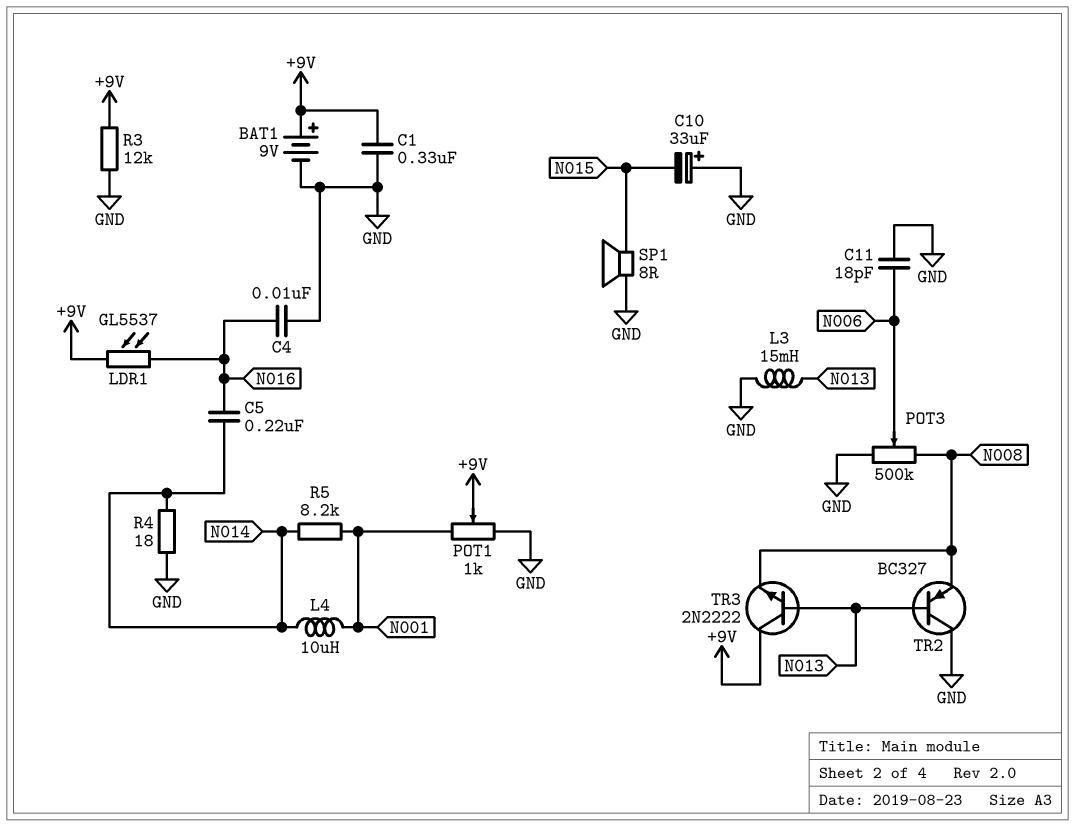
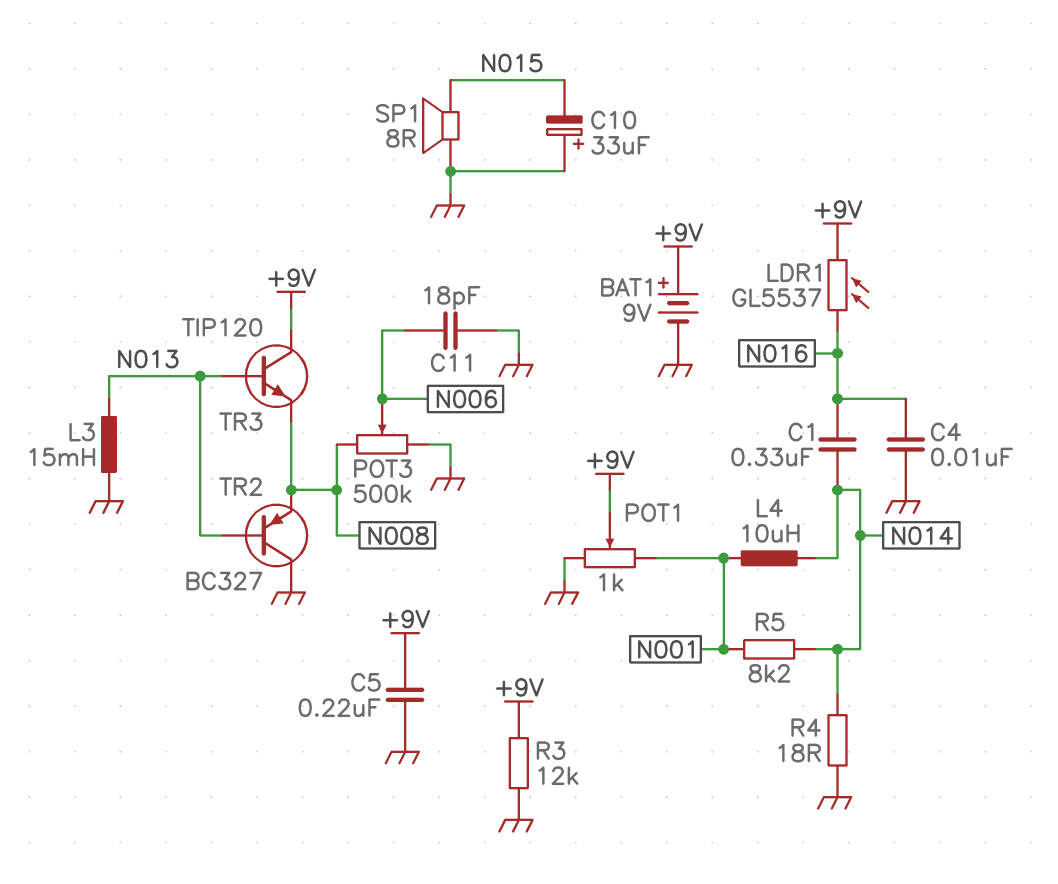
C1: 330nF (+9V, GND) -> 330nF (N014, N016)
C5: 220nF (N014, N016) -> 220nF (+9V, GND)
TR3: NPN 2N2222 (B N013, C +9V, E N008) -> NPN TIP120 (B N013, C +9V, E N008)

